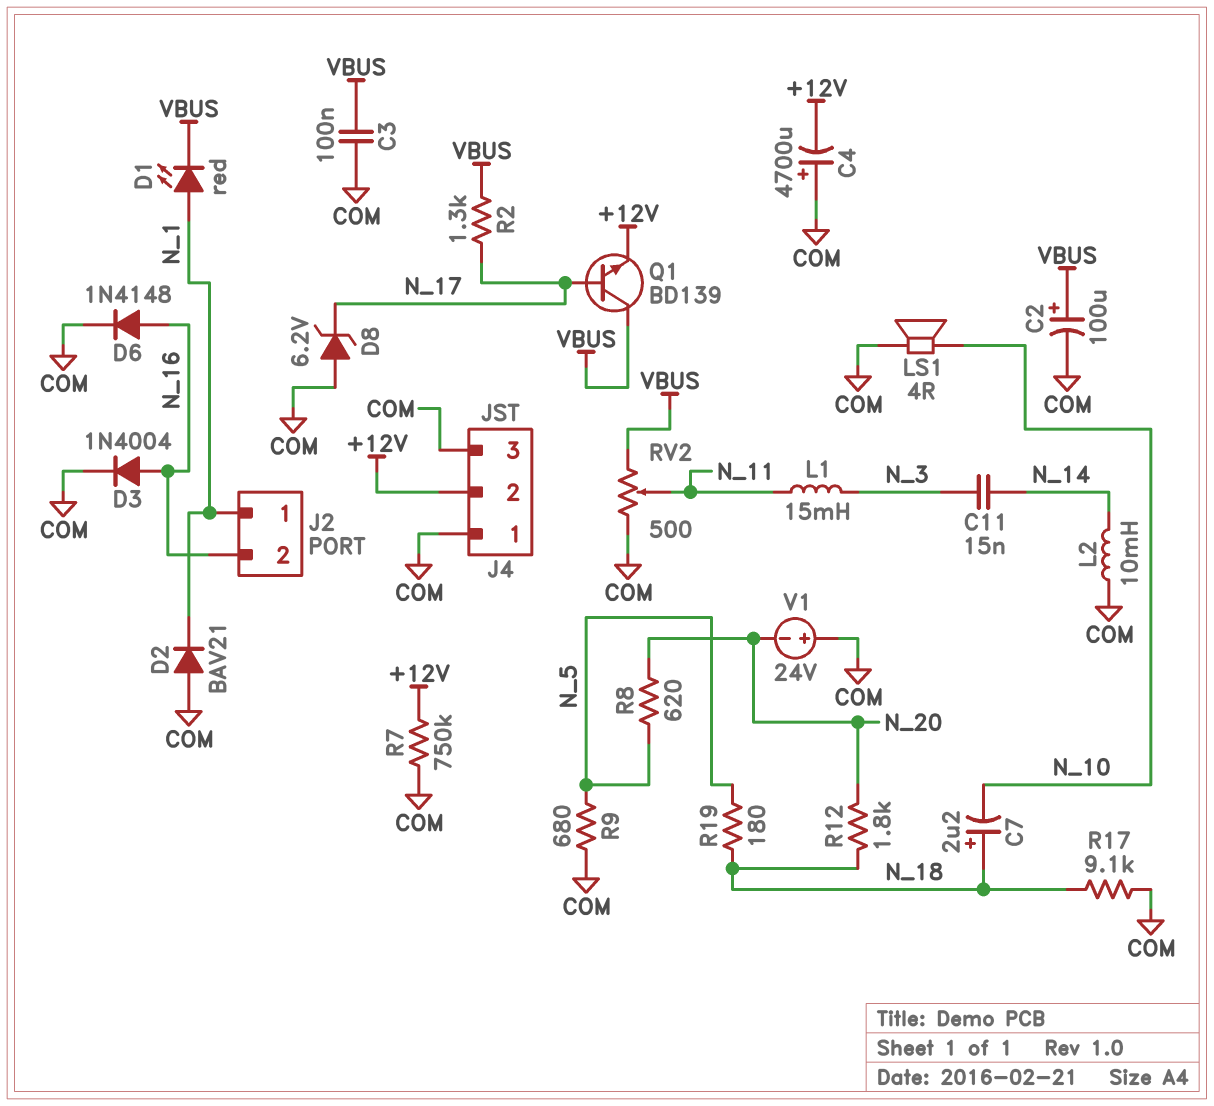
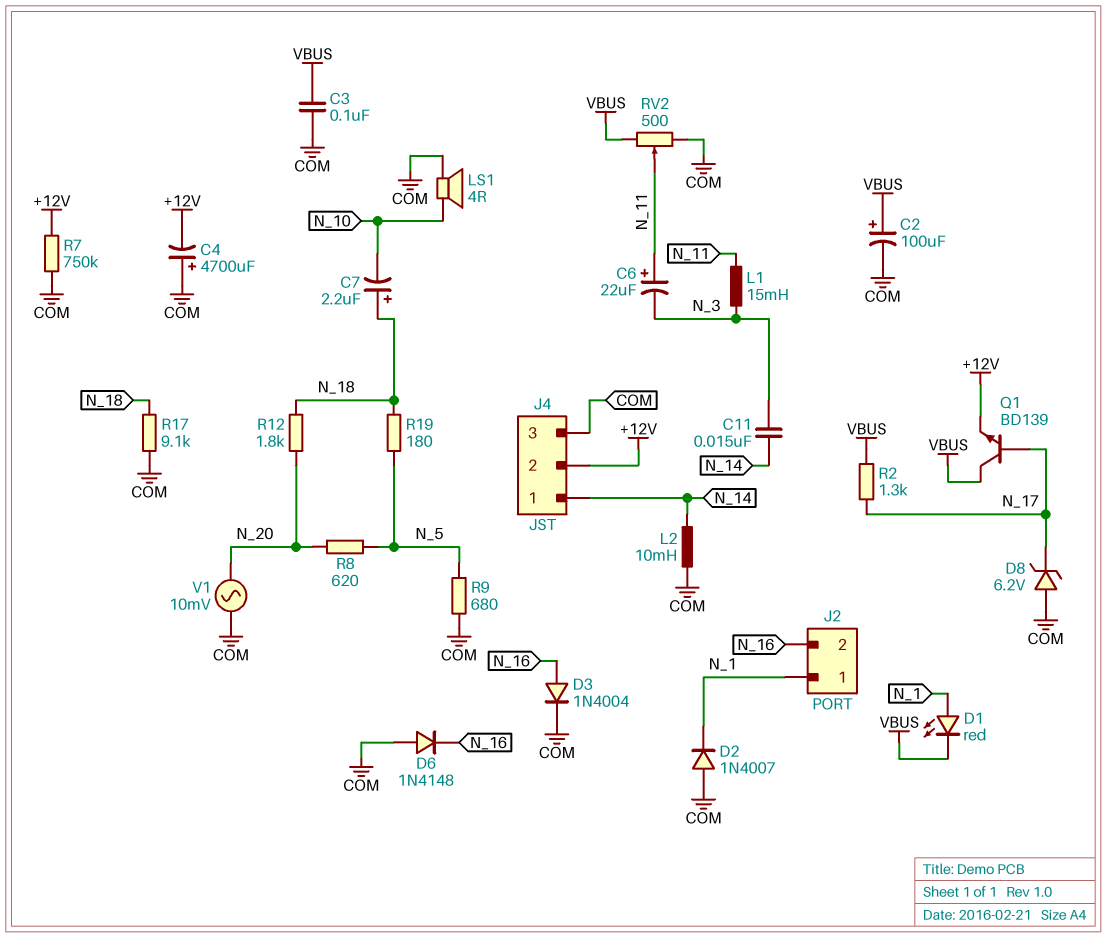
C6: none -> 22uF (plus N_11, minus N_3)
D2: diode BAV21 (A COM, K N_1) -> diode 1N4007 (A COM, K N_1)
D6: diode 1N4148 (A N_16, K COM) -> diode 1N4148 (A COM, K N_16)
J4 pin 1: COM -> N_14
V1: 24V (plus COM, minus N_20) -> AC 10mV (COM, N_20)

